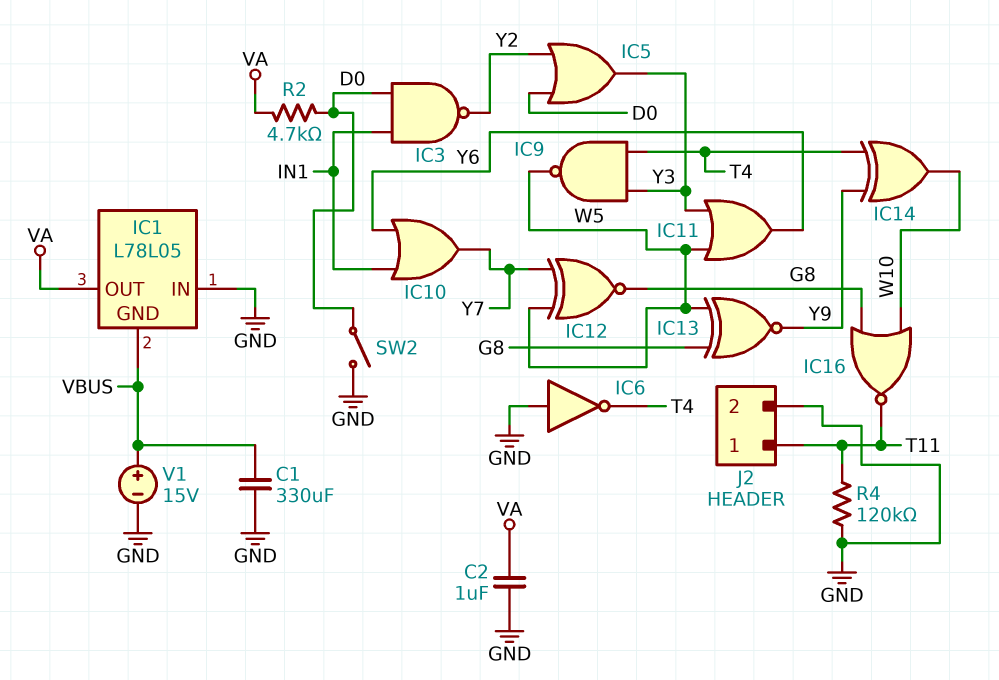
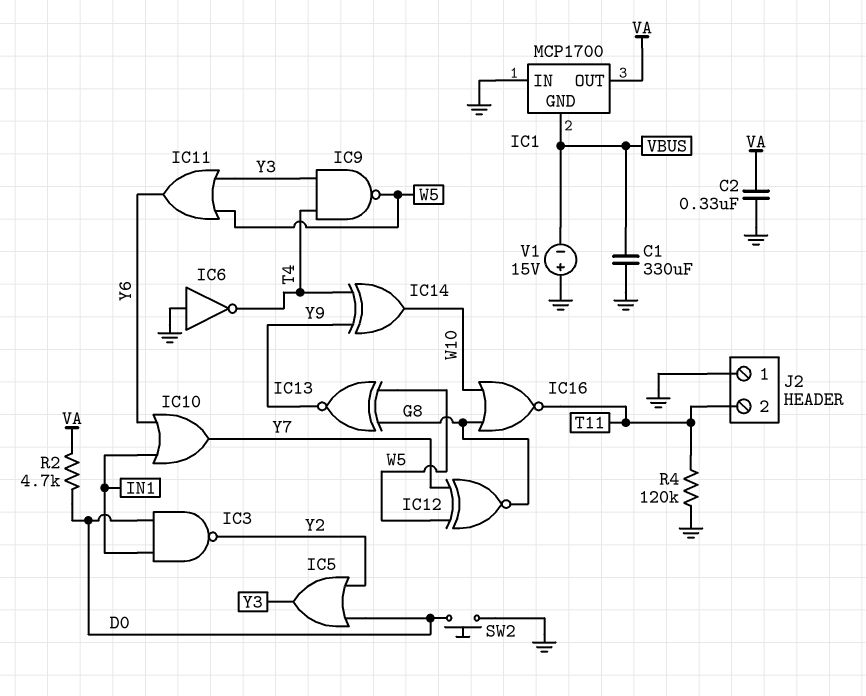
C2: 1uF (GND, VA) -> 330nF (GND, VA)
IC1: L78L05 -> MCP1700
J2 pin 1: T11 -> GND
J2 pin 2: GND -> T11
SW2: switch (D0, GND) -> button (D0, GND)
V1: 15V (plus VBUS, minus GND) -> 15V (plus GND, minus VBUS)

